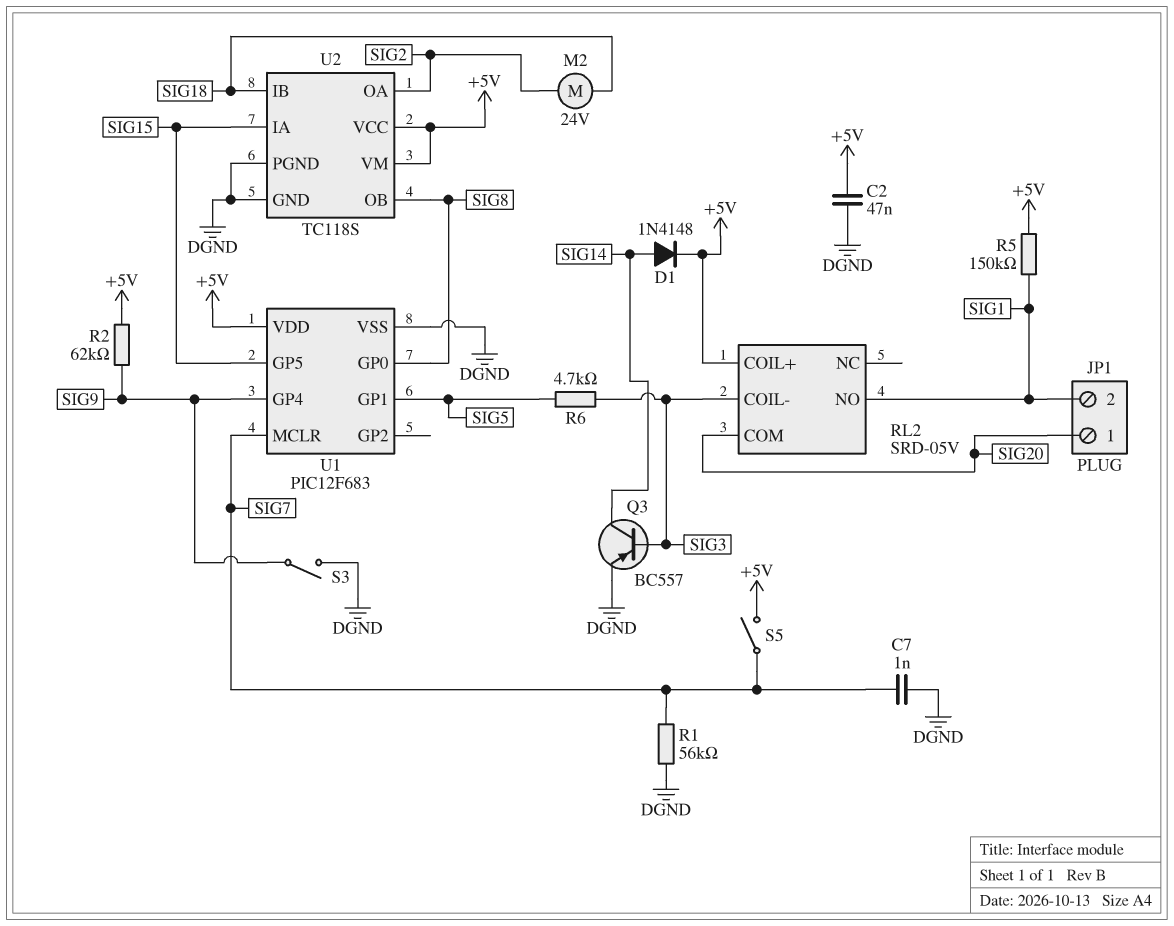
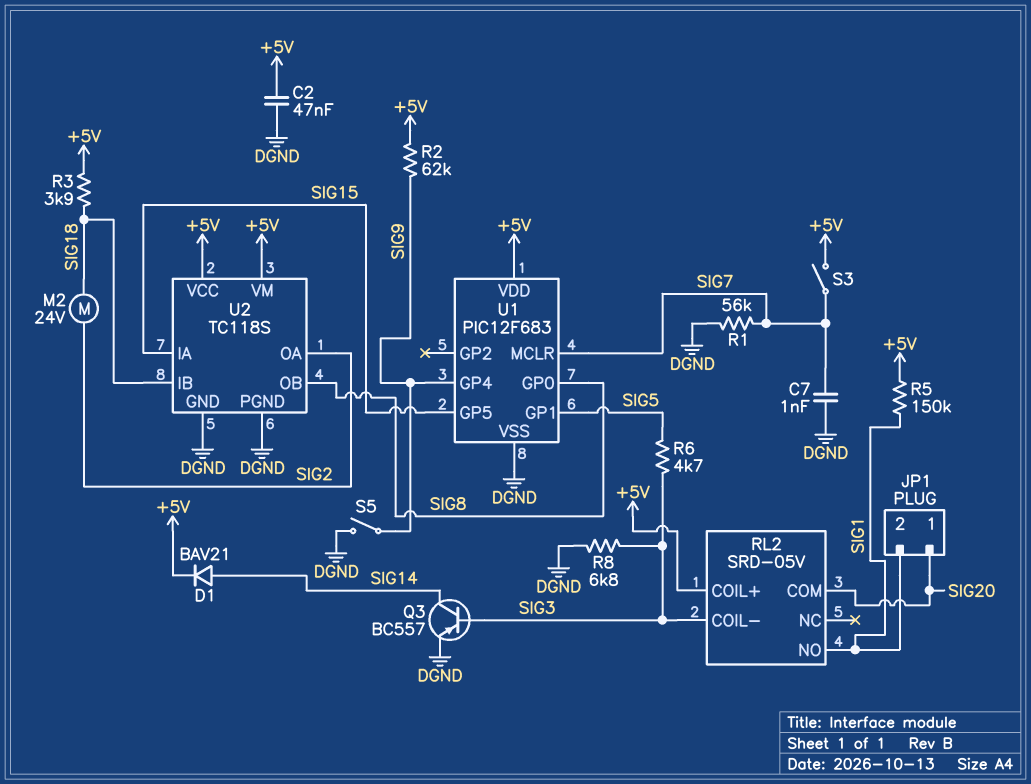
D1: diode 1N4148 (A SIG14, K +5V) -> diode BAV21 (A SIG14, K +5V)
R3: none -> 3.9k (+5V, SIG18)
R8: none -> 6.8k (DGND, SIG3)
S3: switch (DGND, SIG9) -> switch (+5V, SIG7)
S5: switch (+5V, SIG7) -> switch (DGND, SIG9)

